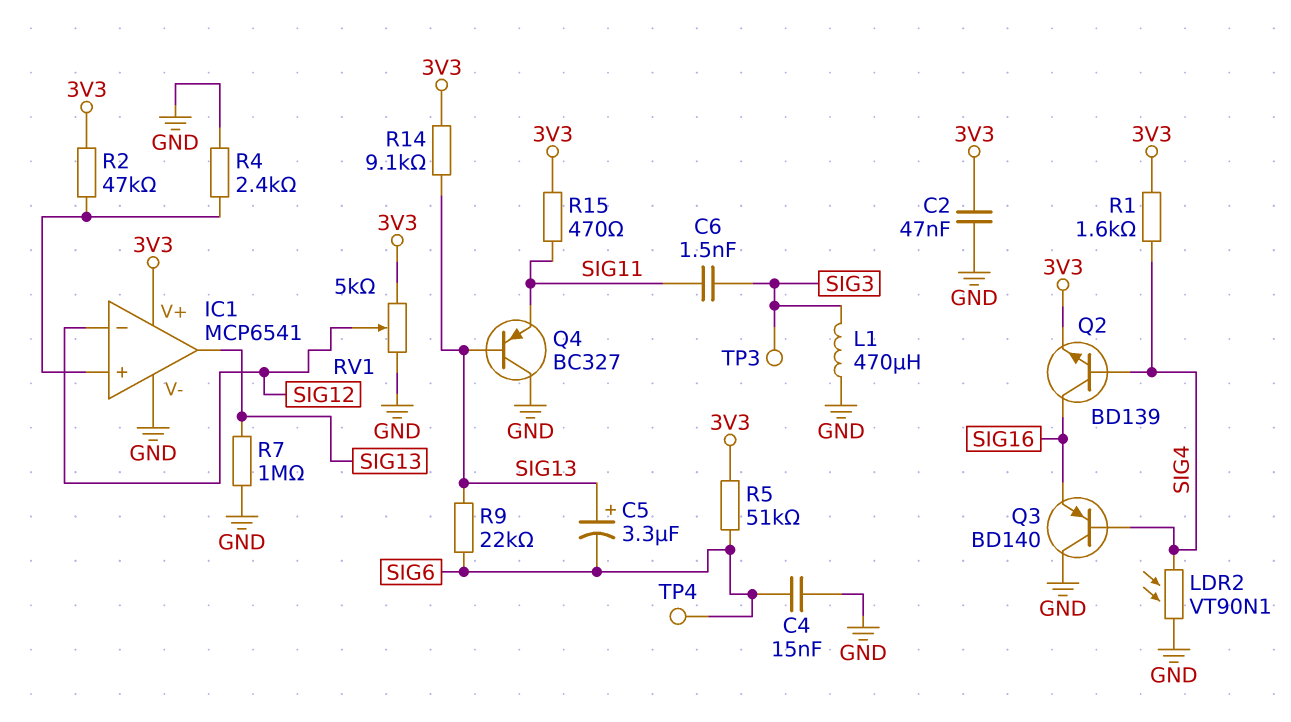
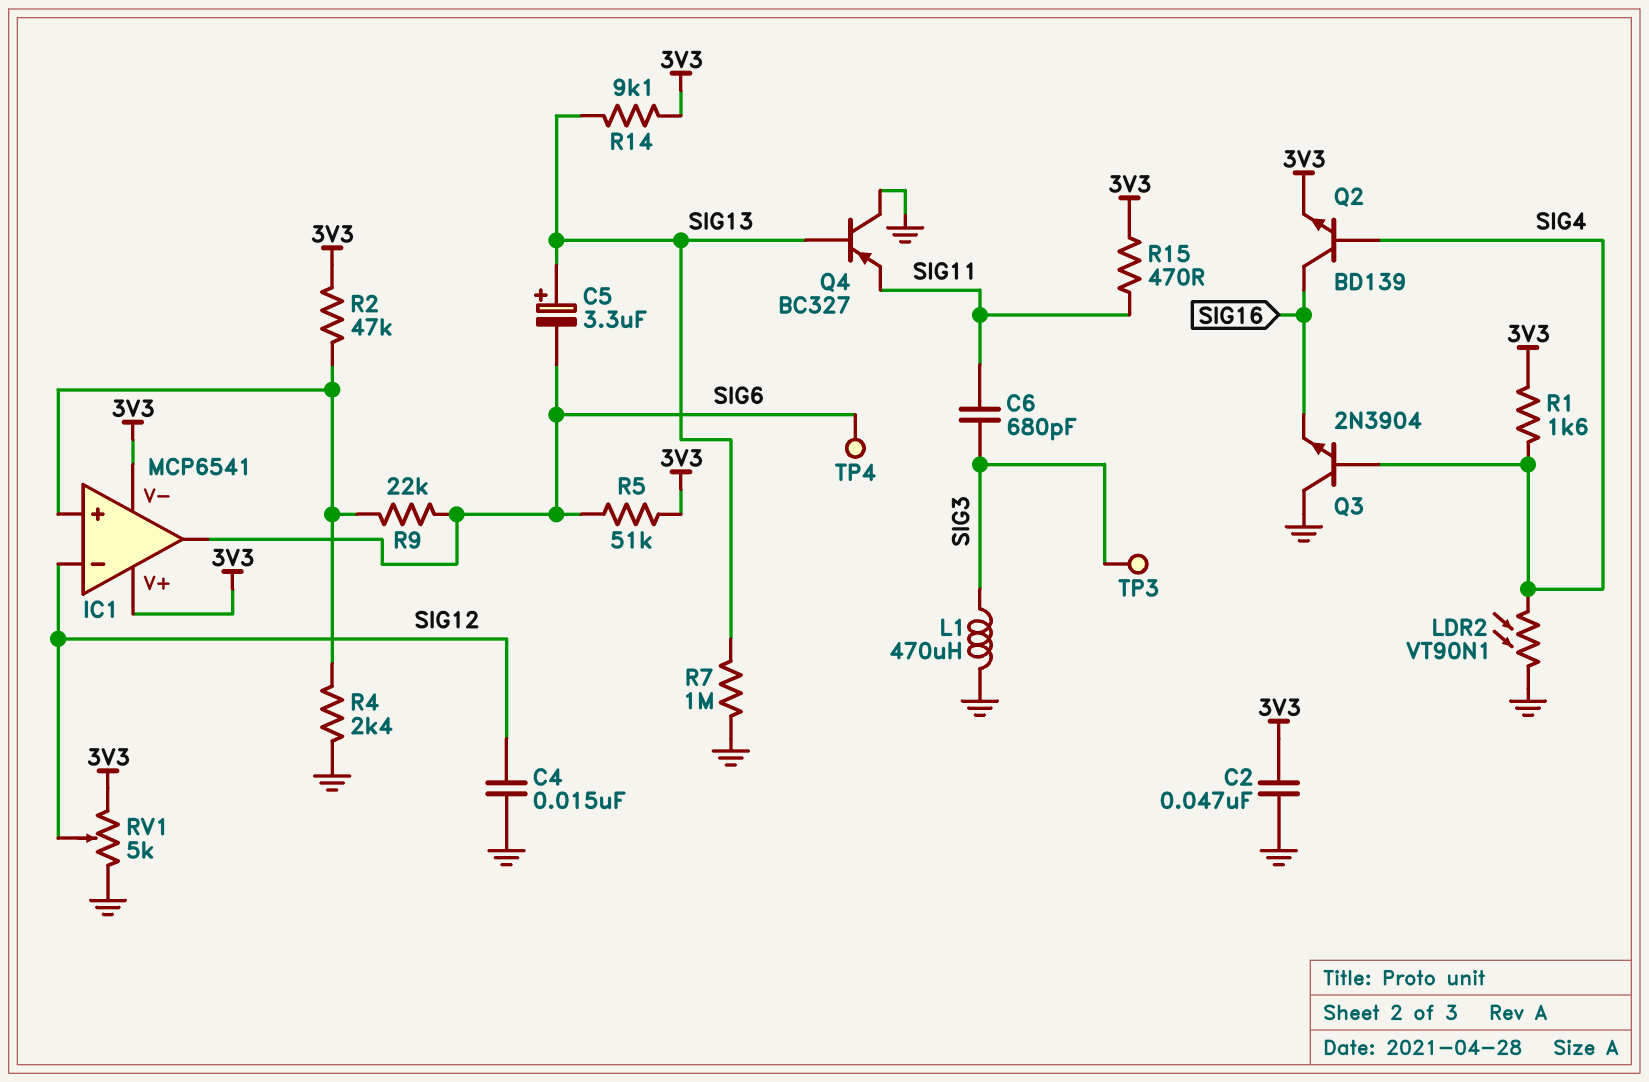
C4: 15nF (GND, SIG6) -> 15nF (GND, SIG12)
C6: 1.5nF (SIG3, SIG11) -> 680pF (SIG3, SIG11)
IC1 pin V-: GND -> 3V3
IC1 pin out: SIG13 -> SIG6
Q3: PNP BD140 (B SIG4, C GND, E SIG16) -> NPN 2N3904 (B SIG4, C GND, E SIG16)
R9: 22k (SIG6, SIG13) -> 22k (IC1/in+, SIG6)

